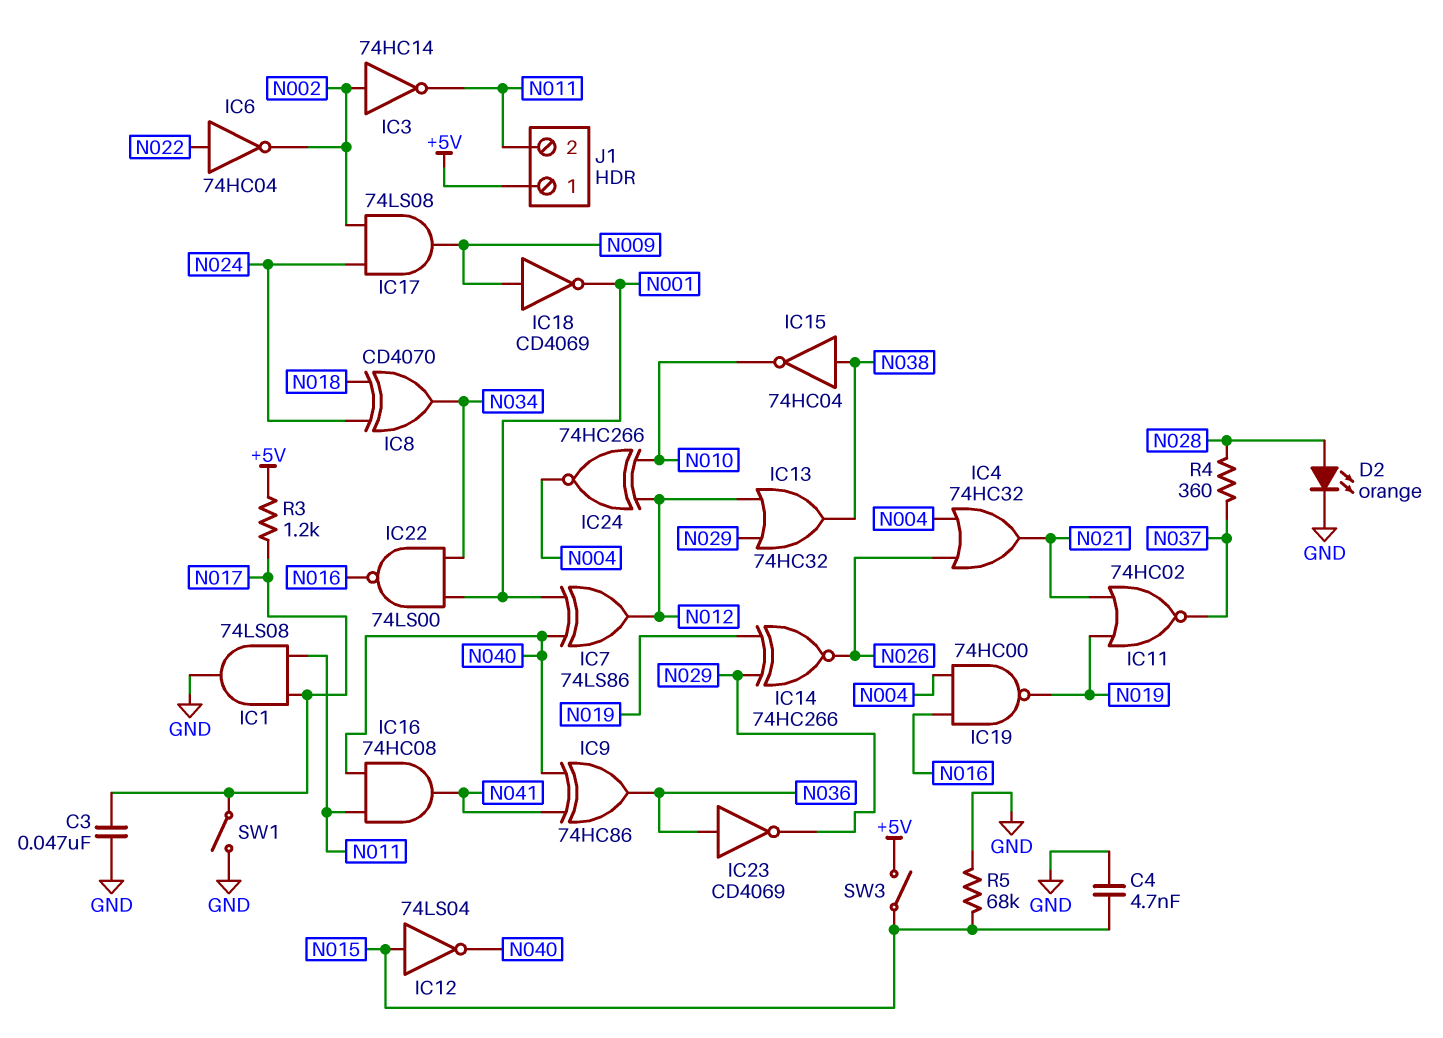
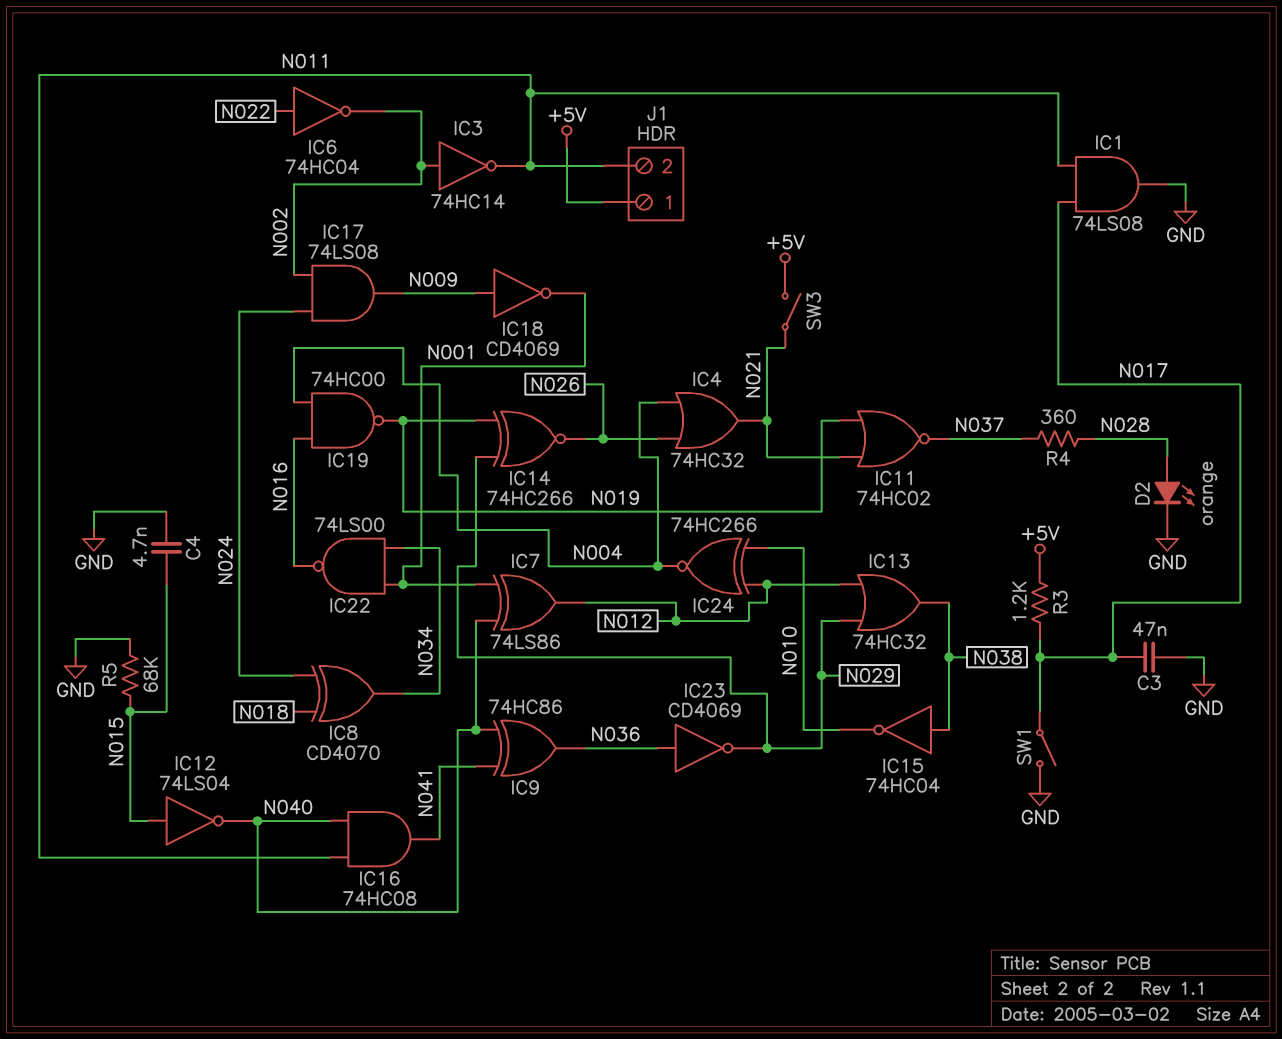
SW3: switch (+5V, N015) -> switch (+5V, N021)

